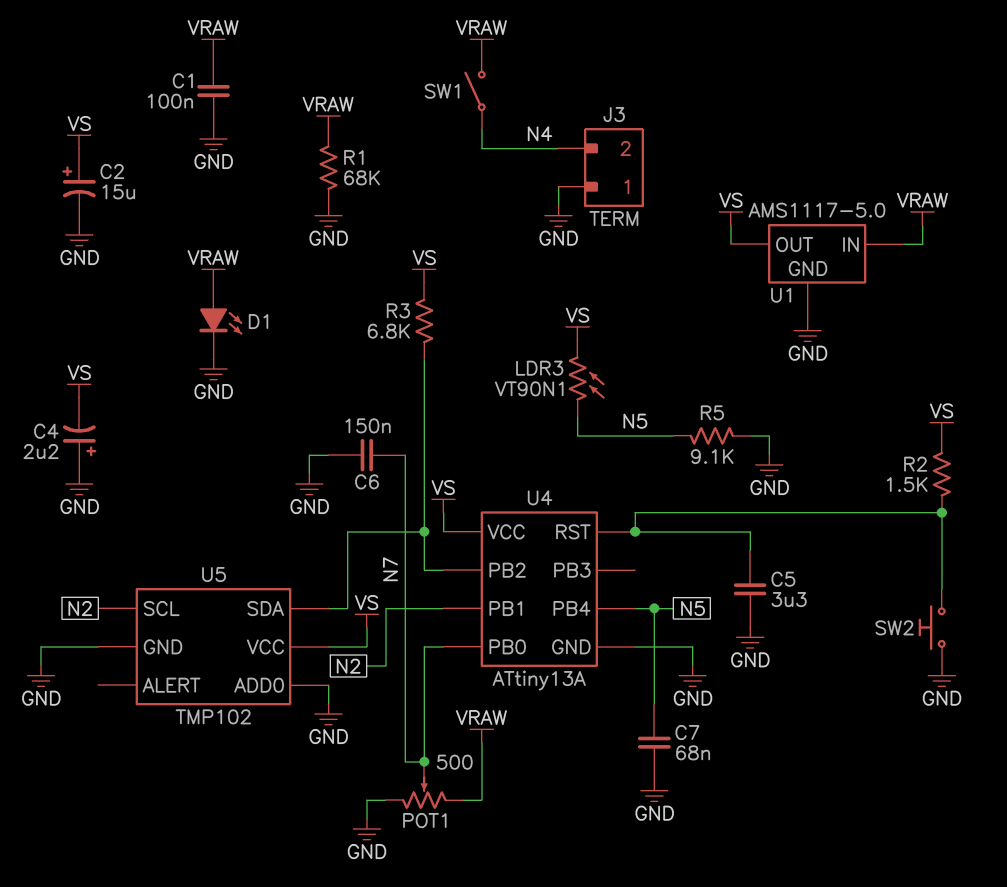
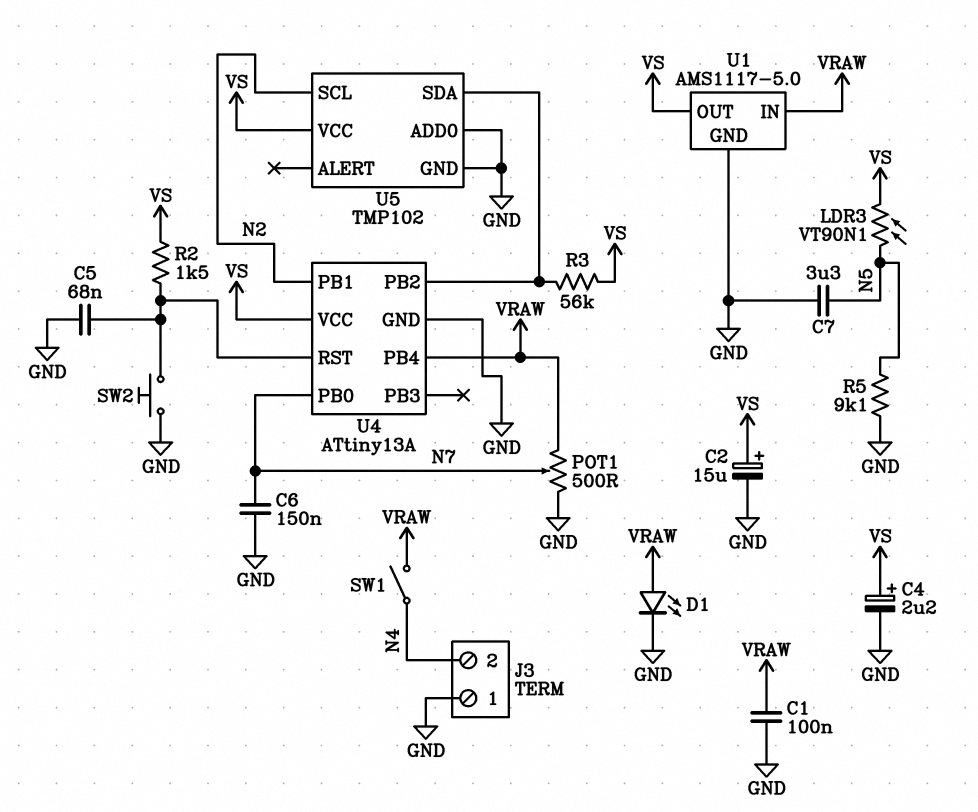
C4: 2.2uF (plus GND, minus VS) -> 2.2uF (plus VS, minus GND)
C5: 3.3uF (GND, U4/RST) -> 68nF (GND, U4/RST)
C7: 68nF (GND, N5) -> 3.3uF (GND, N5)
R1: 68k (GND, VRAW) -> none
R3: 6.8k (U4/PB2, VS) -> 56k (U4/PB2, VS)
U4 pin PB4: N5 -> VRAW

